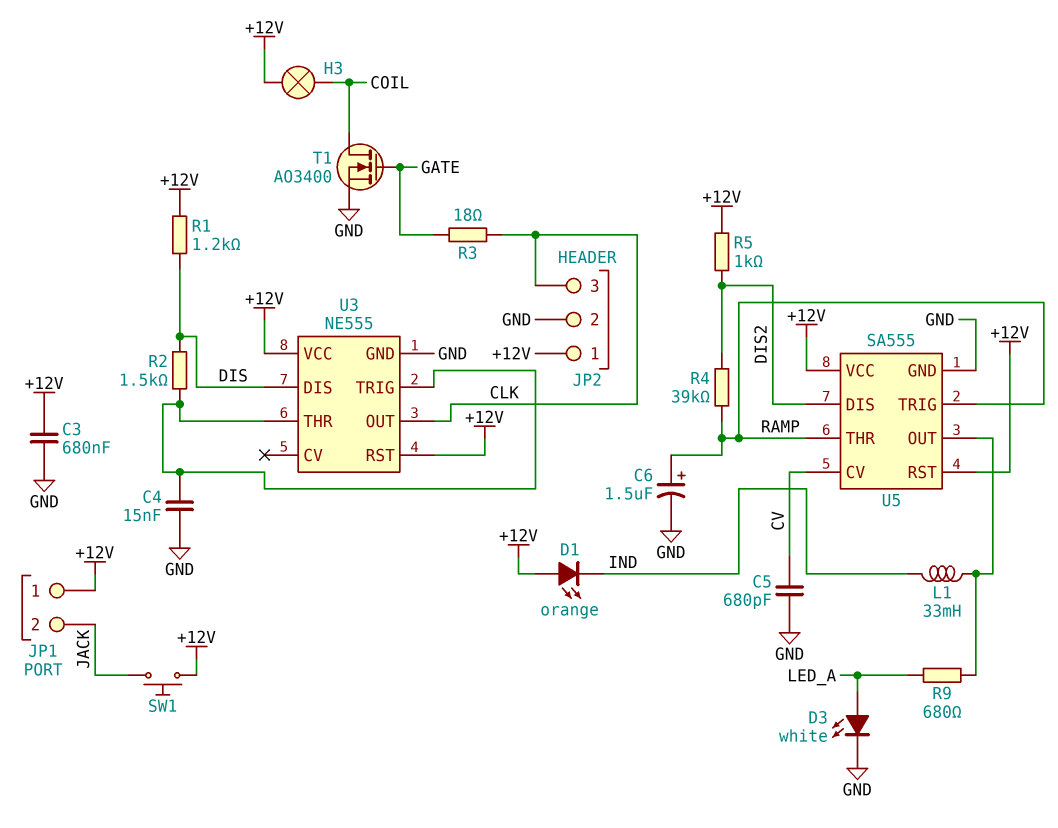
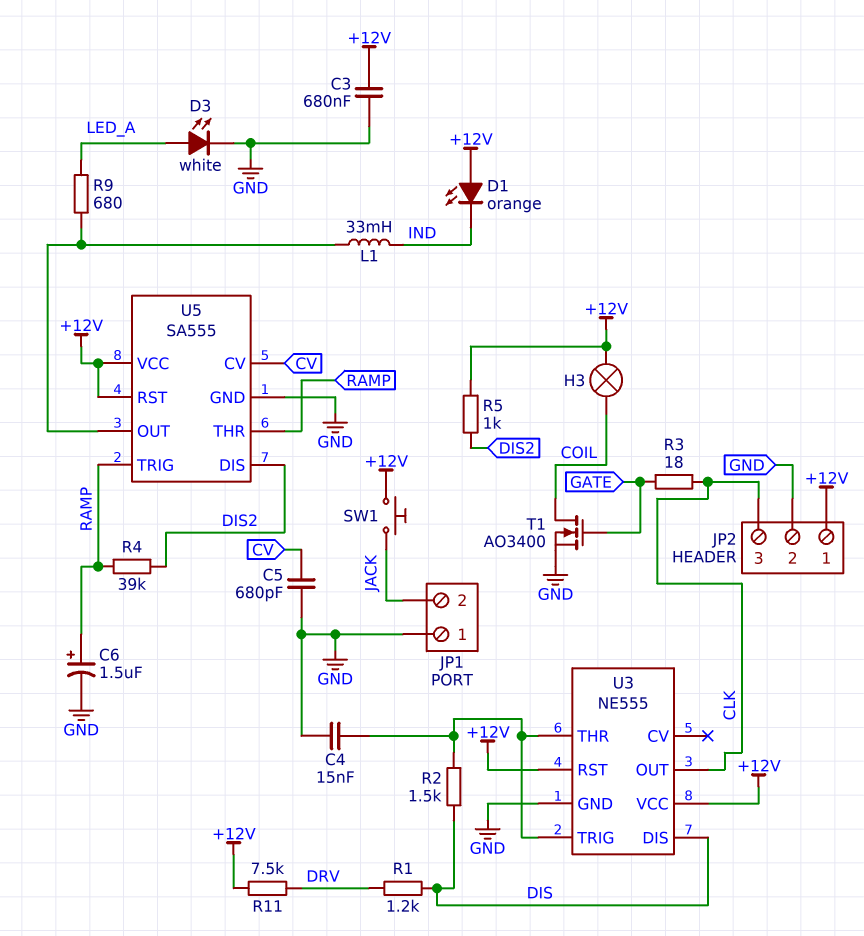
JP1 pin 1: +12V -> GND
R1: 1.2k (+12V, DIS) -> 1.2k (DIS, DRV)
R11: none -> 7.5k (+12V, DRV)

